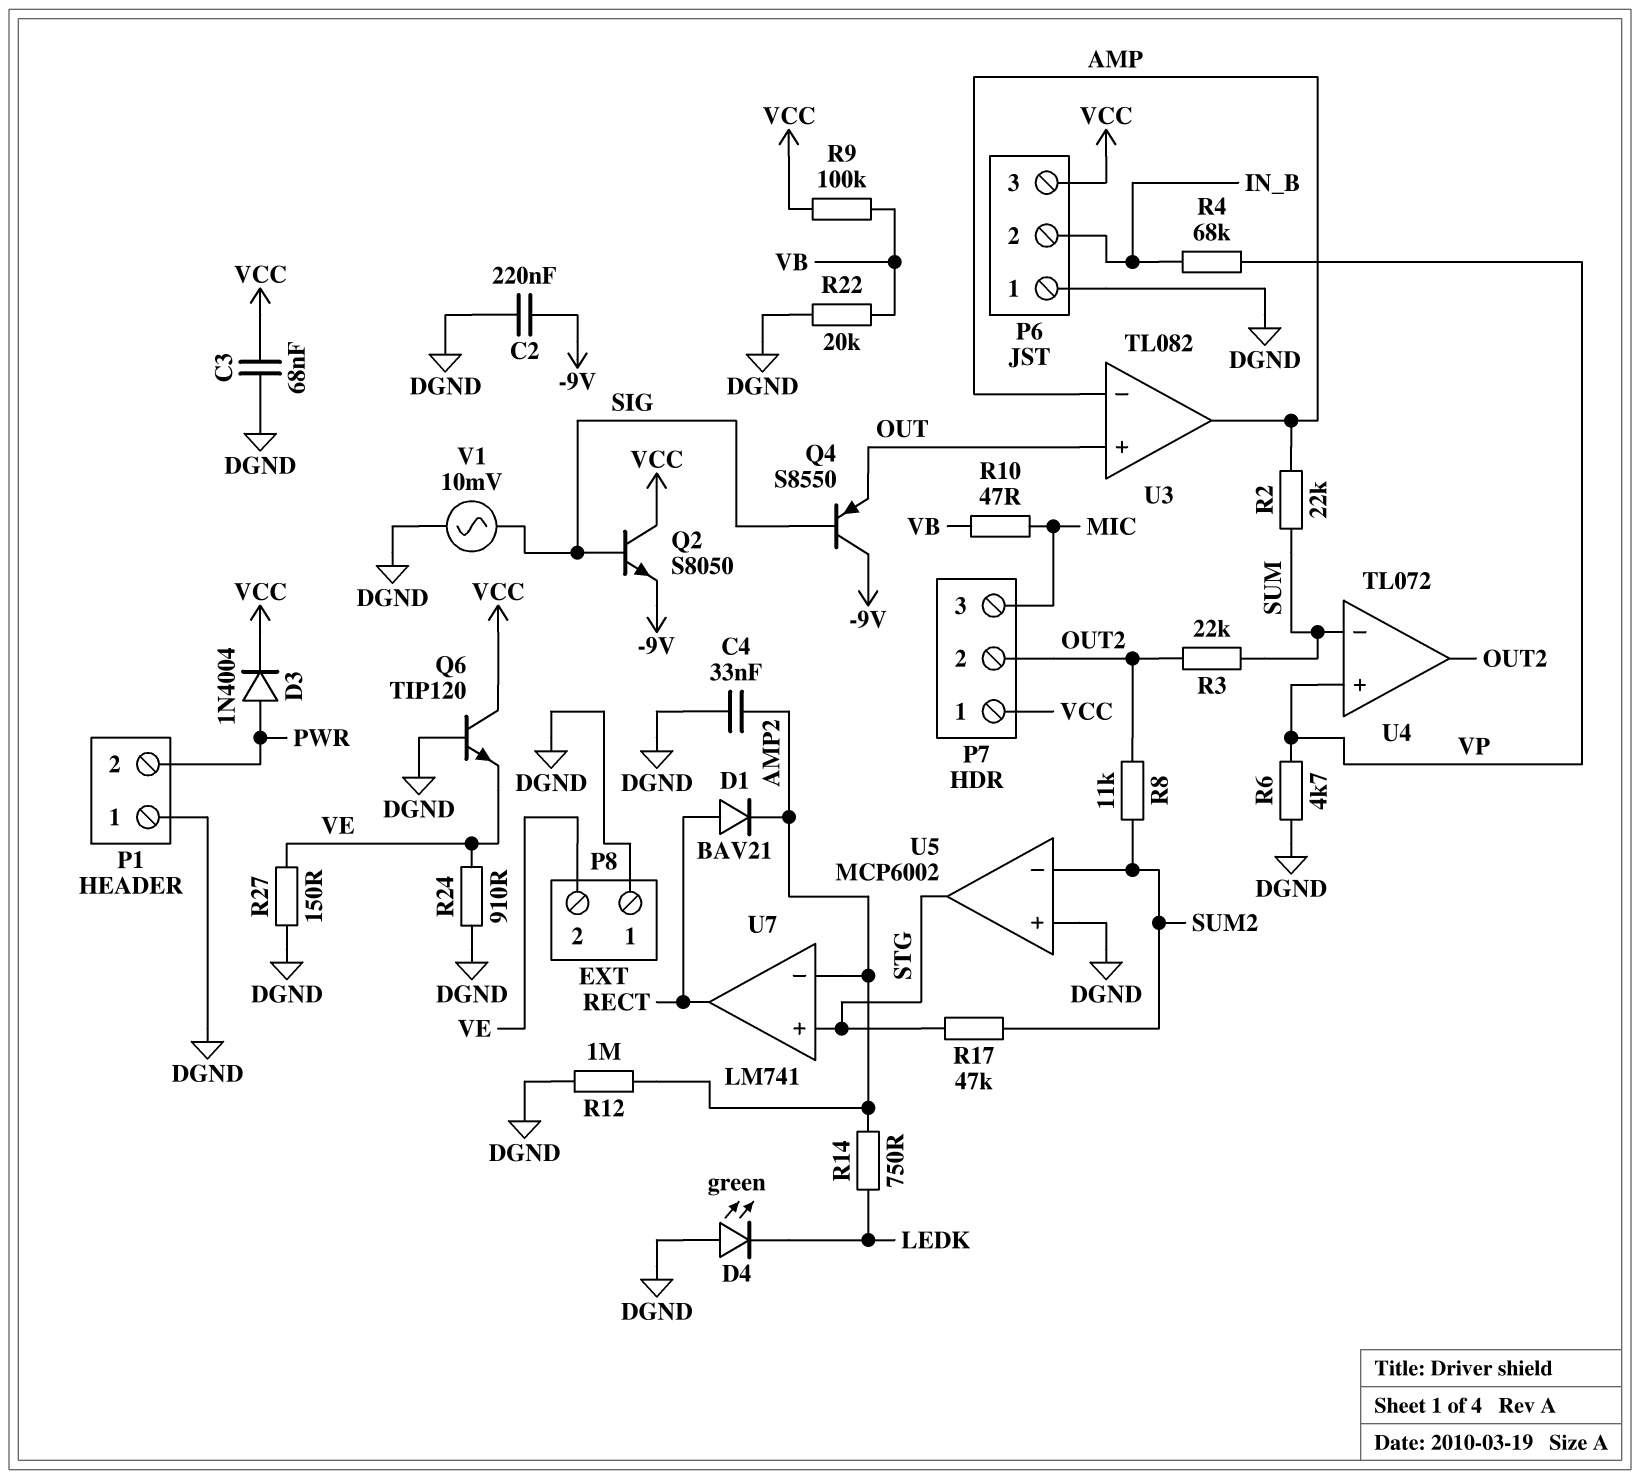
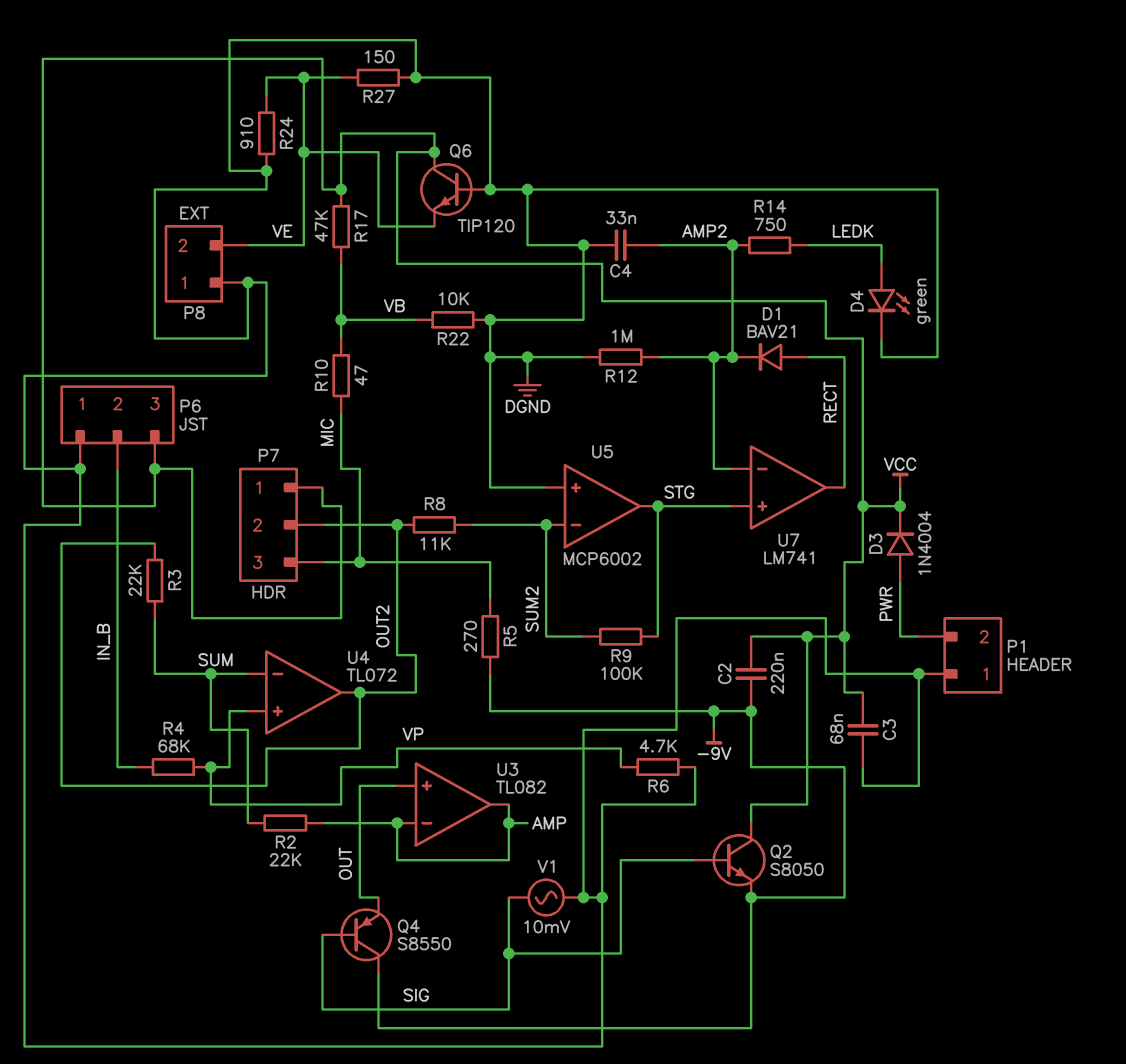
C2: 220nF (-9V, DGND) -> 220nF (-9V, VCC)
D4: LED green (A DGND, K LEDK) -> LED green (A LEDK, K DGND)
R5: none -> 270 (-9V, MIC)
R9: 100k (VB, VCC) -> 100k (STG, SUM2)
R17: 47k (STG, SUM2) -> 47k (VB, VCC)
R22: 20k (DGND, VB) -> 10k (DGND, VB)

